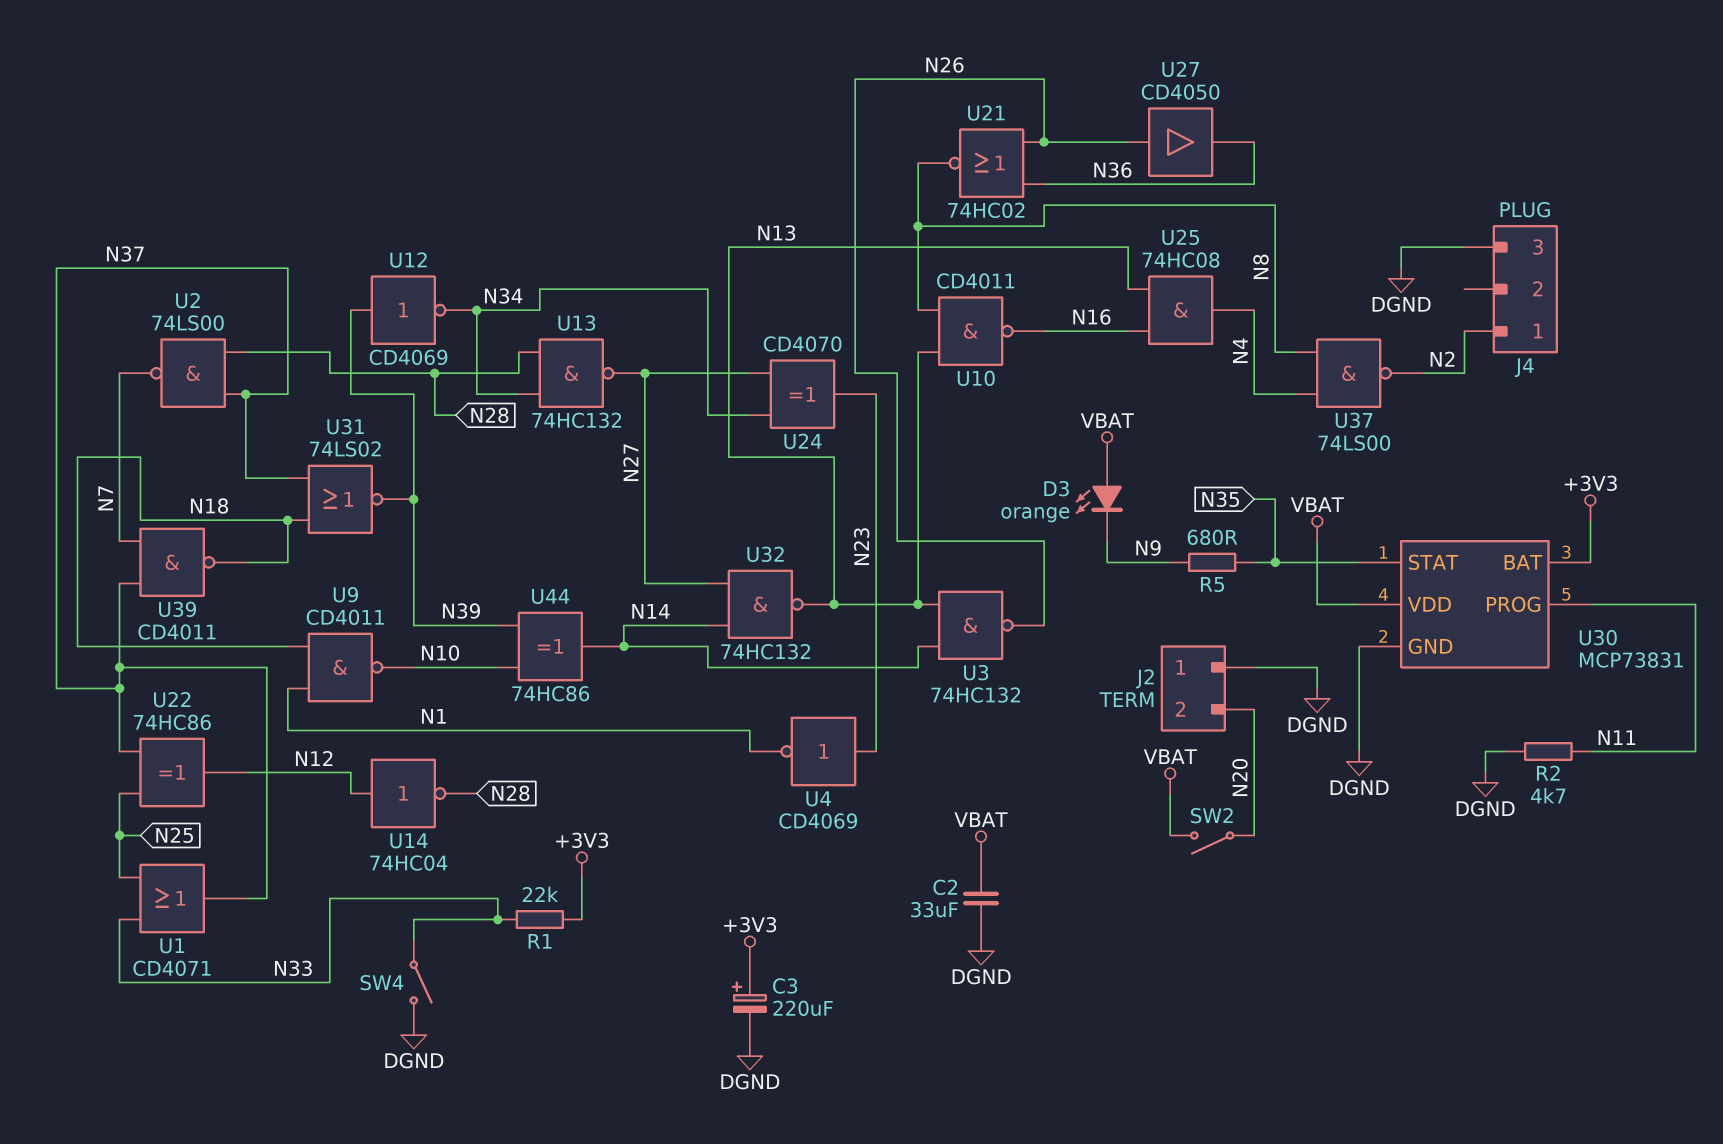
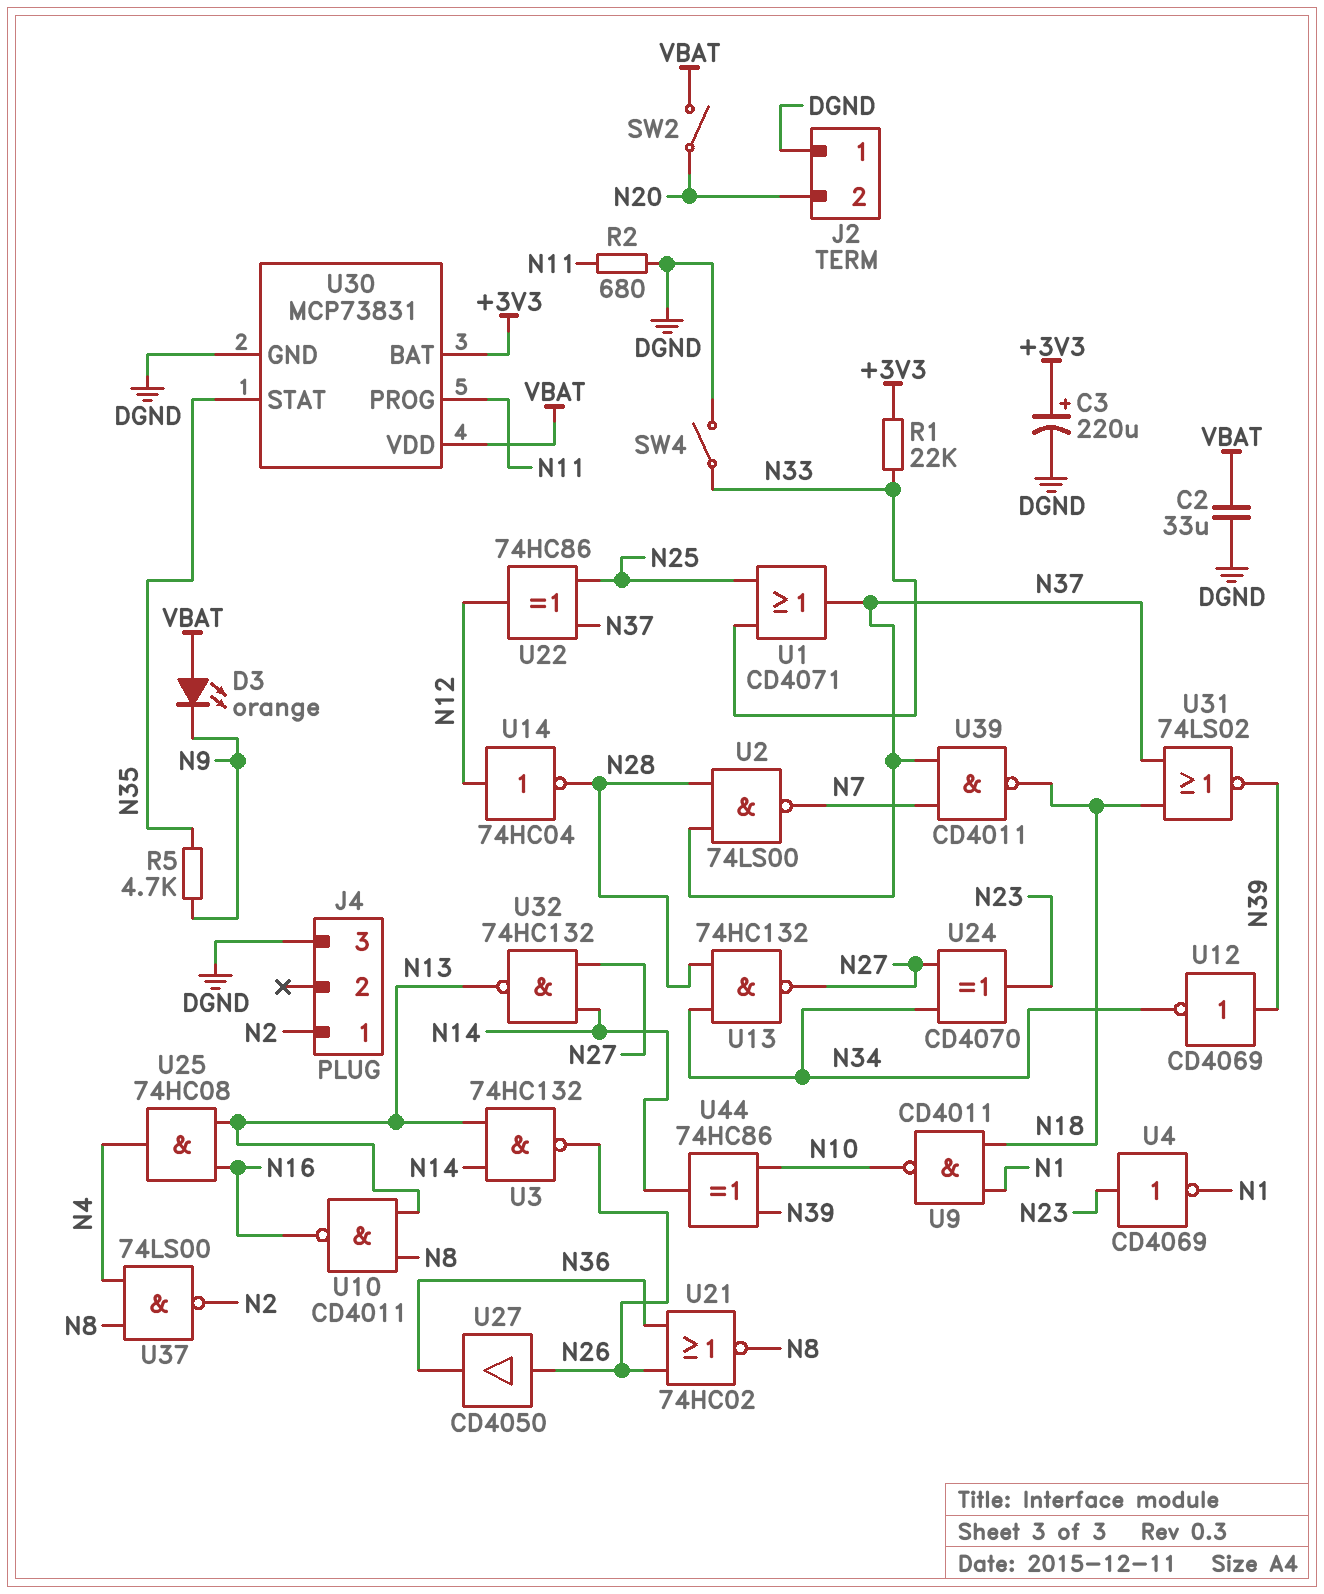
R2: 4.7k (DGND, N11) -> 680 (DGND, N11)
R5: 680 (N9, N35) -> 4.7k (N9, N35)

